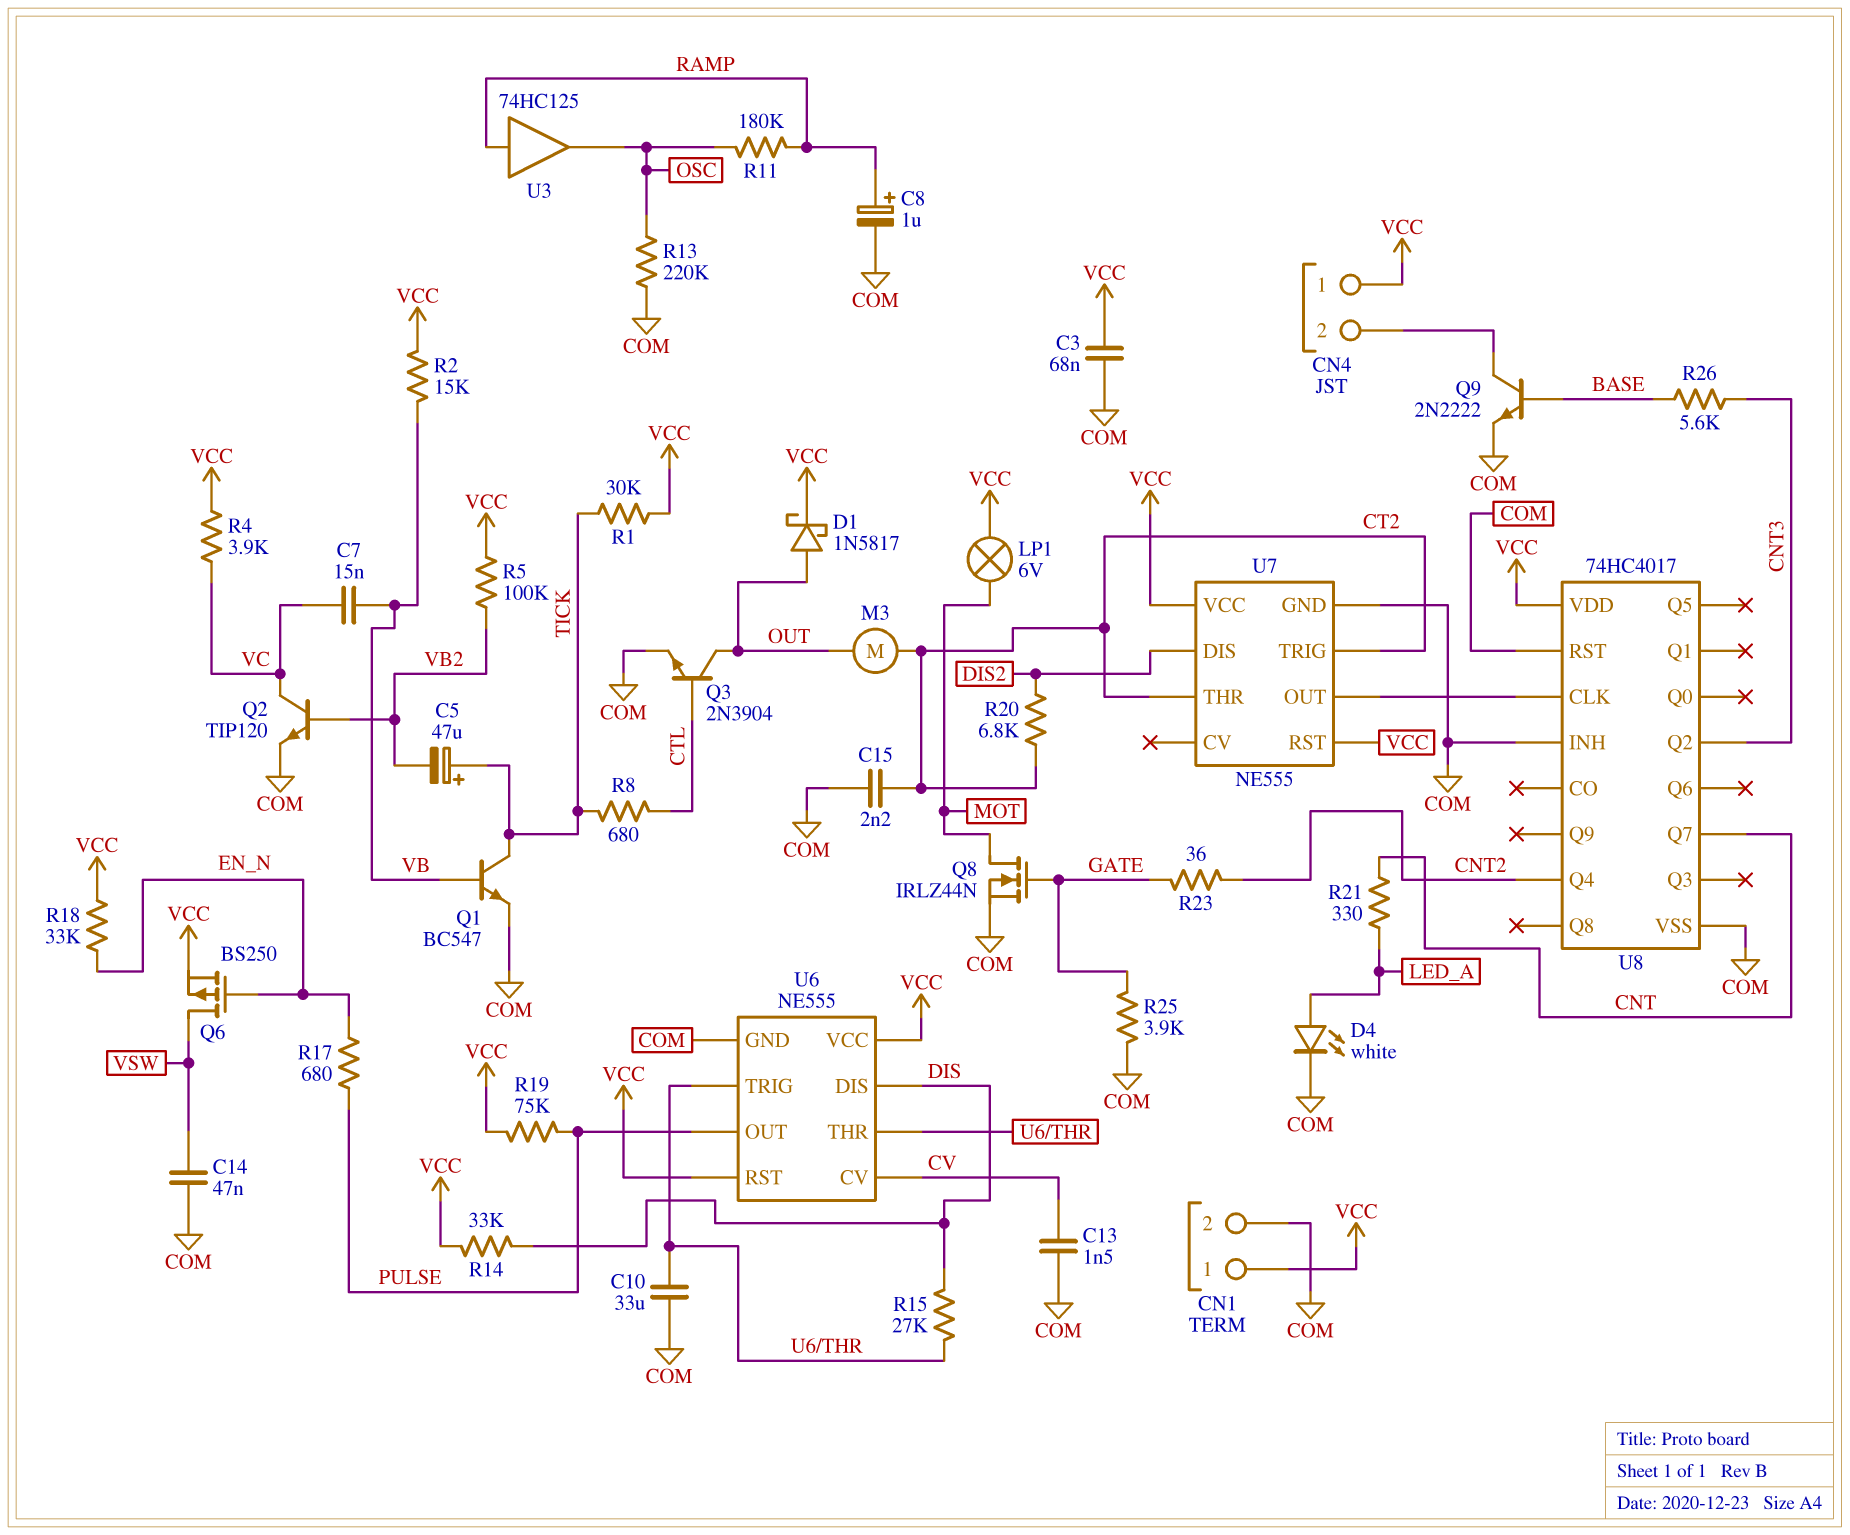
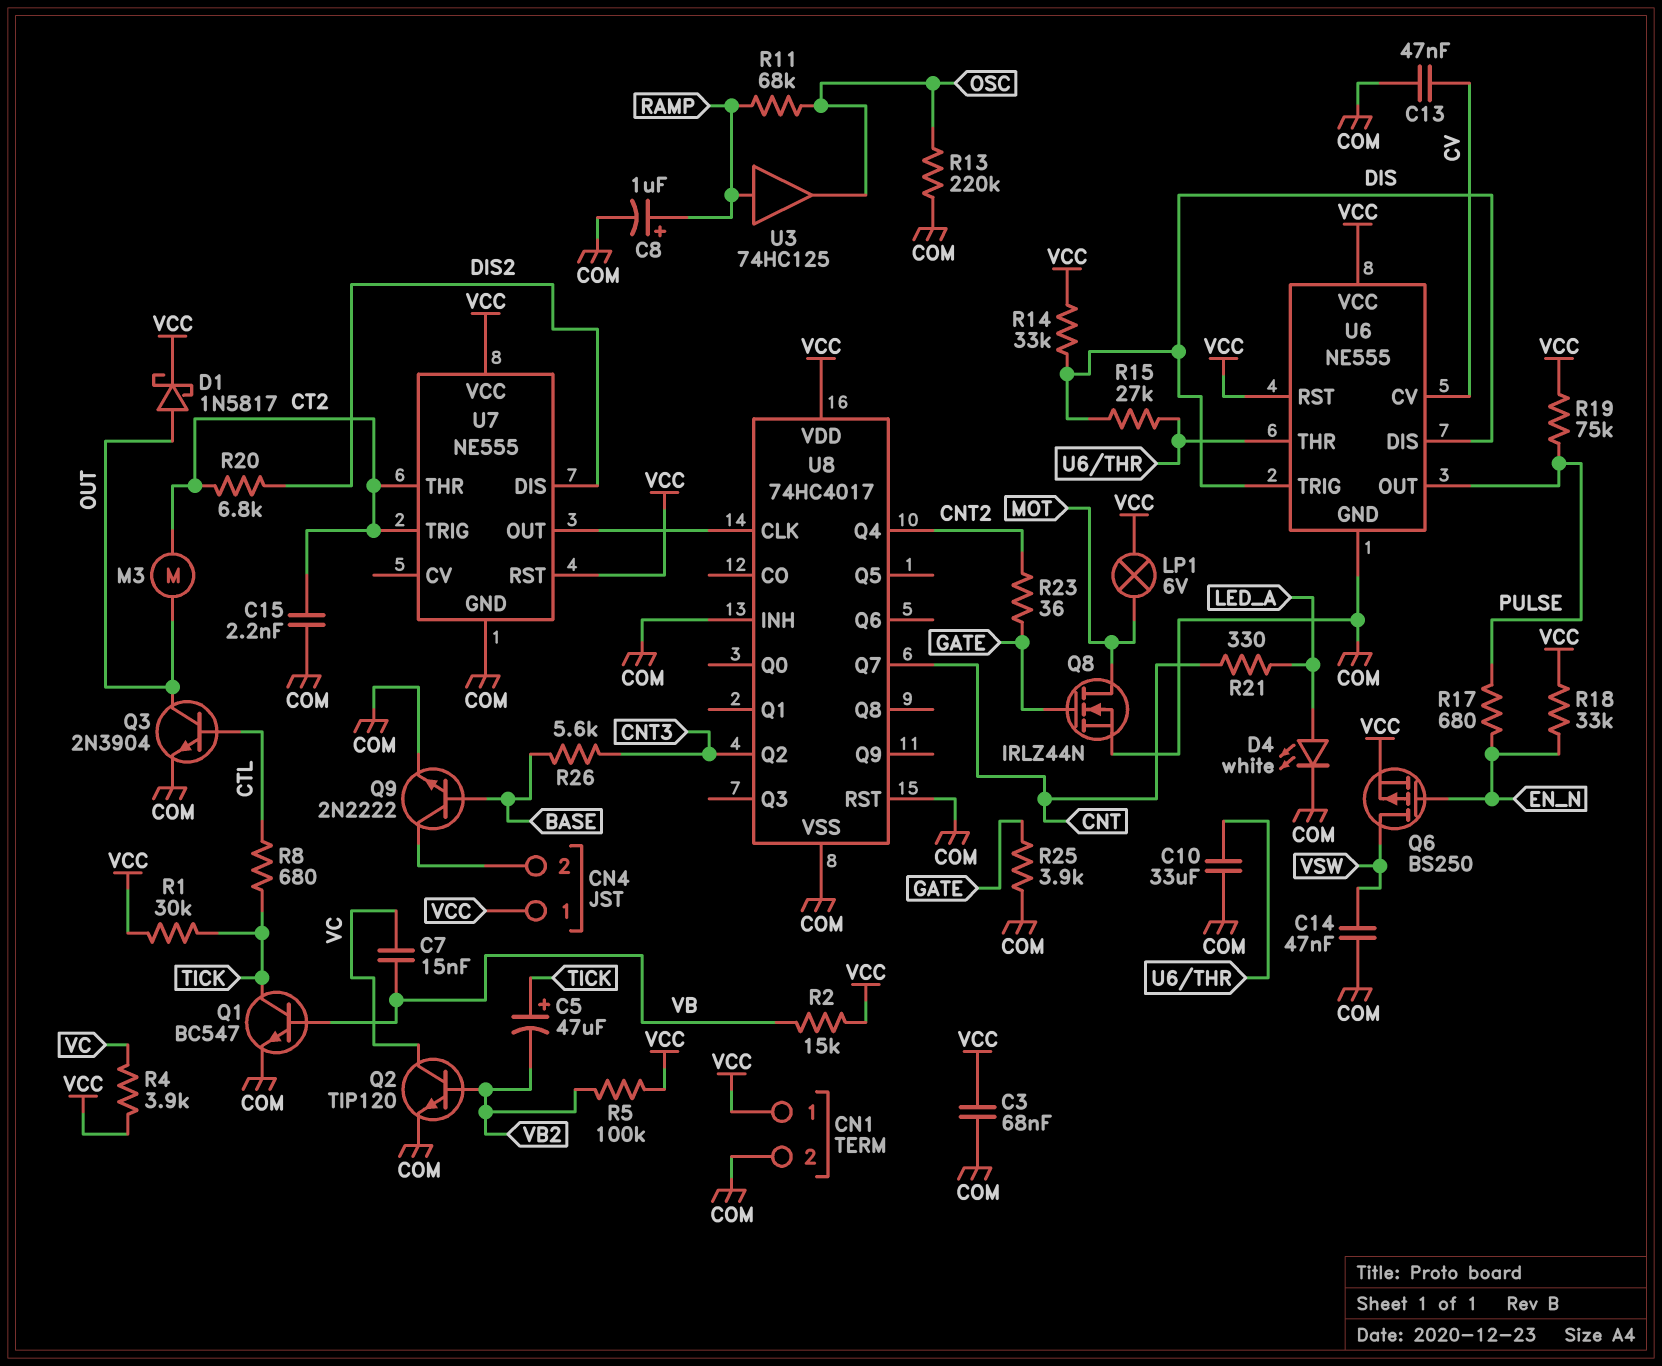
C13: 1.5nF (COM, CV) -> 47nF (COM, CV)
R11: 180k (OSC, RAMP) -> 68k (OSC, RAMP)
U6 pin TRIG: U6/THR -> DIS

